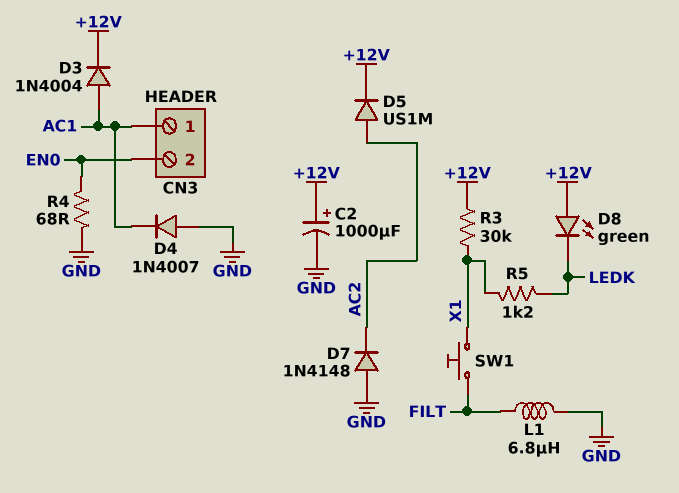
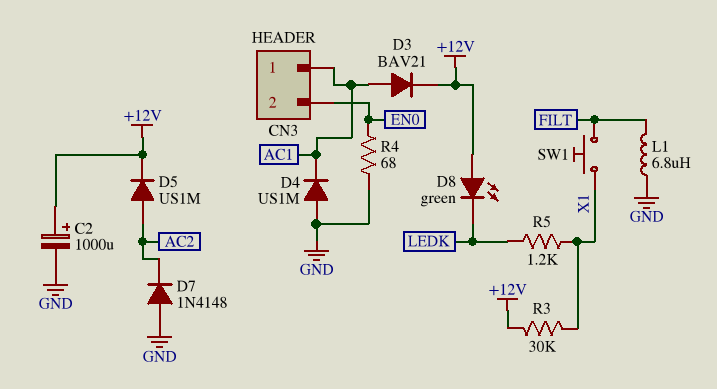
D3: diode 1N4004 (A AC1, K +12V) -> diode BAV21 (A AC1, K +12V)
D4: diode 1N4007 (A GND, K AC1) -> diode US1M (A GND, K AC1)

